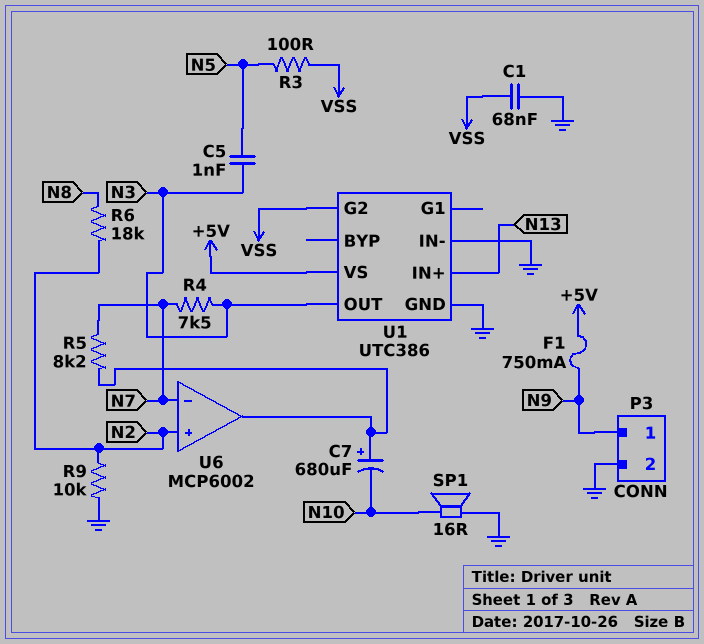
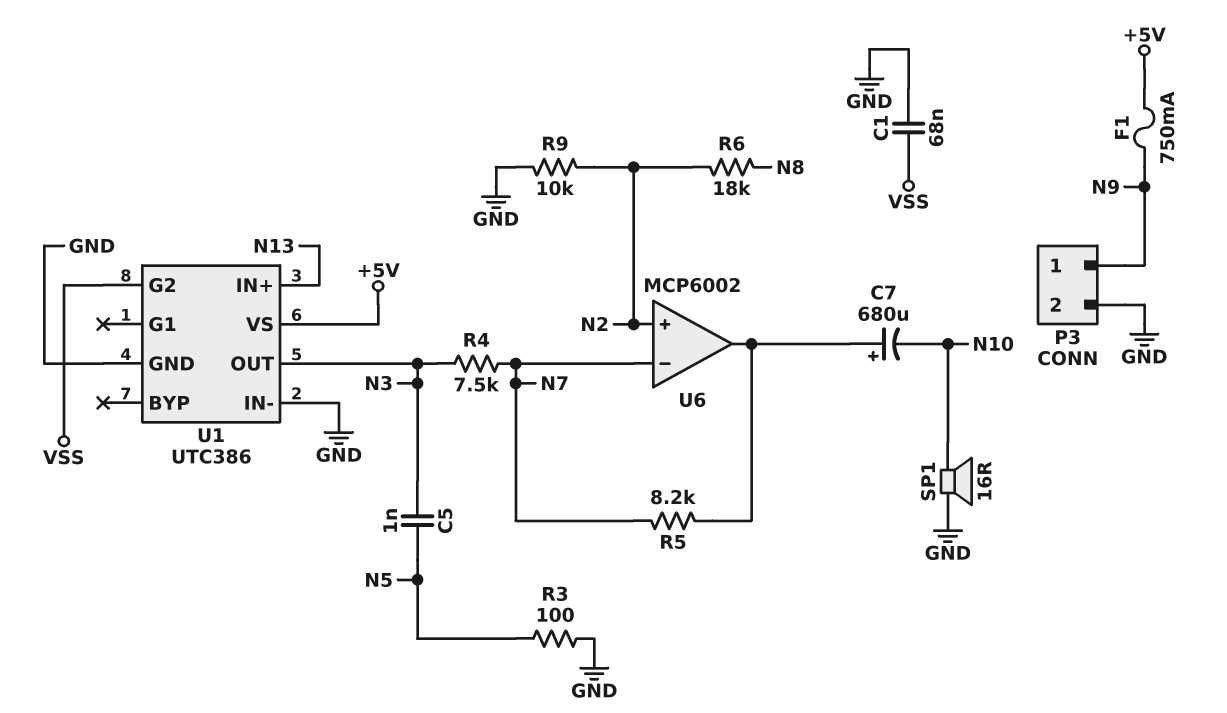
R3: 100 (N5, VSS) -> 100 (GND, N5)

